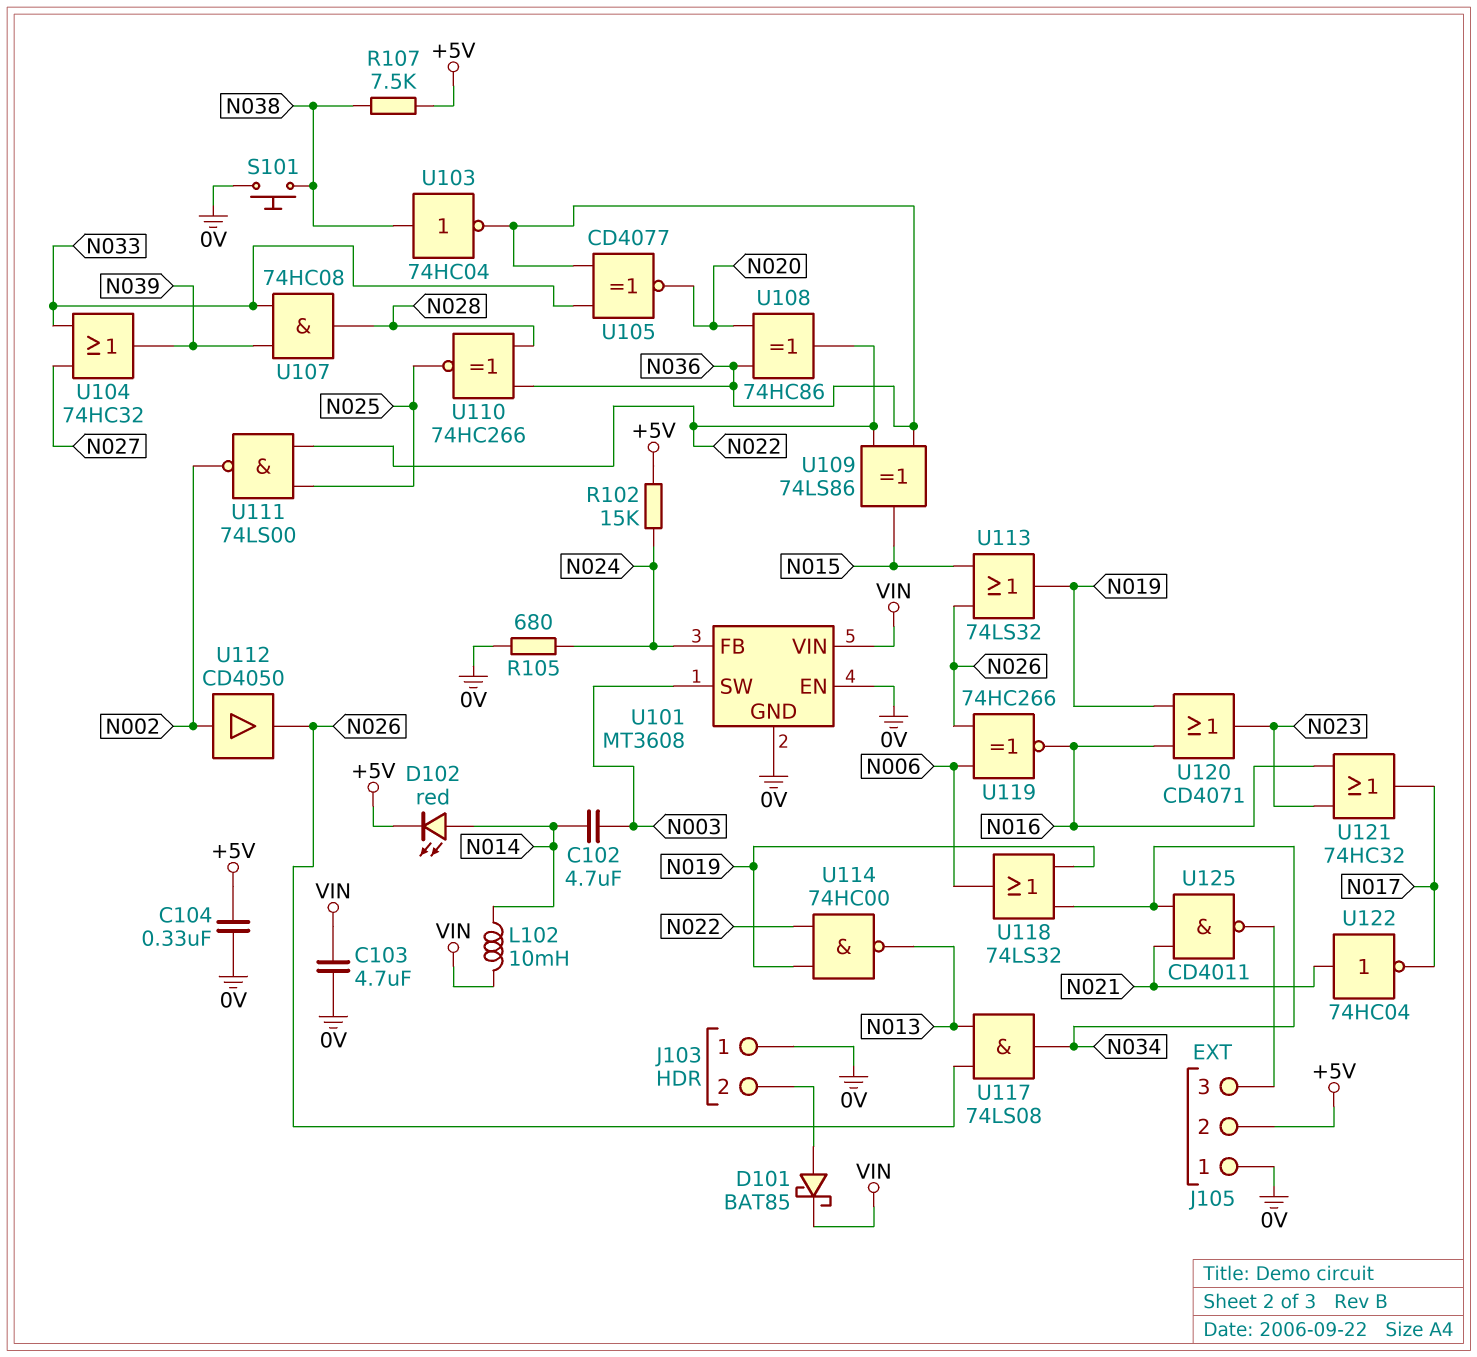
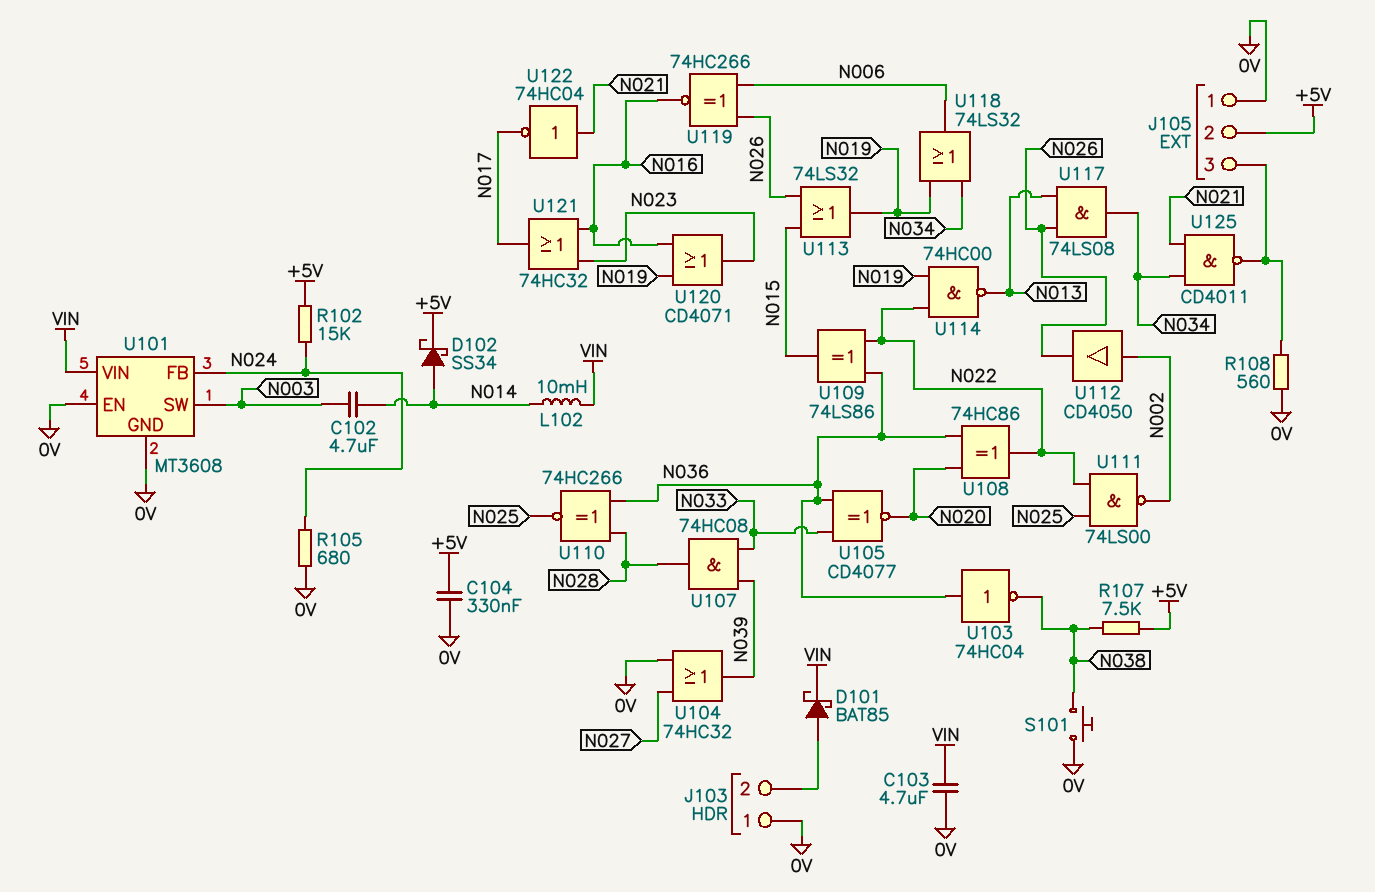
D102: LED red (A N014, K +5V) -> schottky SS34 (A N014, K +5V)
R108: none -> 560 (0V, J105/3)
U103: NOT 74HC04 (in N038, out N036) -> NOT 74HC04 (in N036, out N038)
U104: OR 74HC32 (in N027, in N033, out N039) -> OR 74HC32 (in 0V, in N027, out N039)

